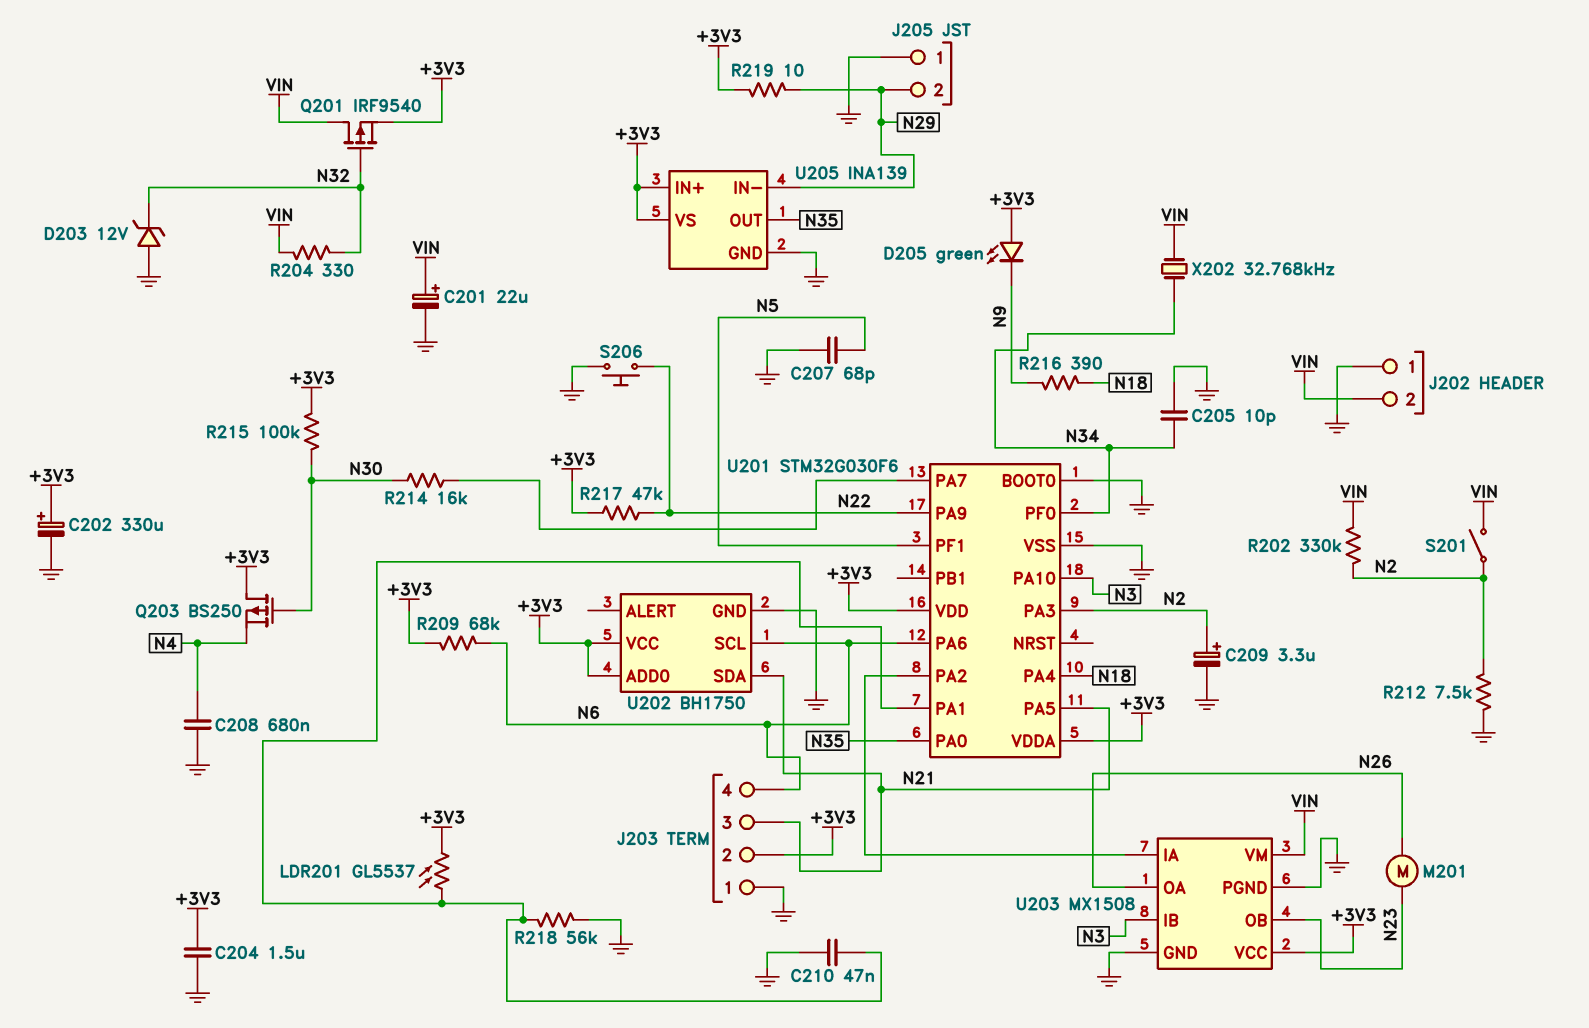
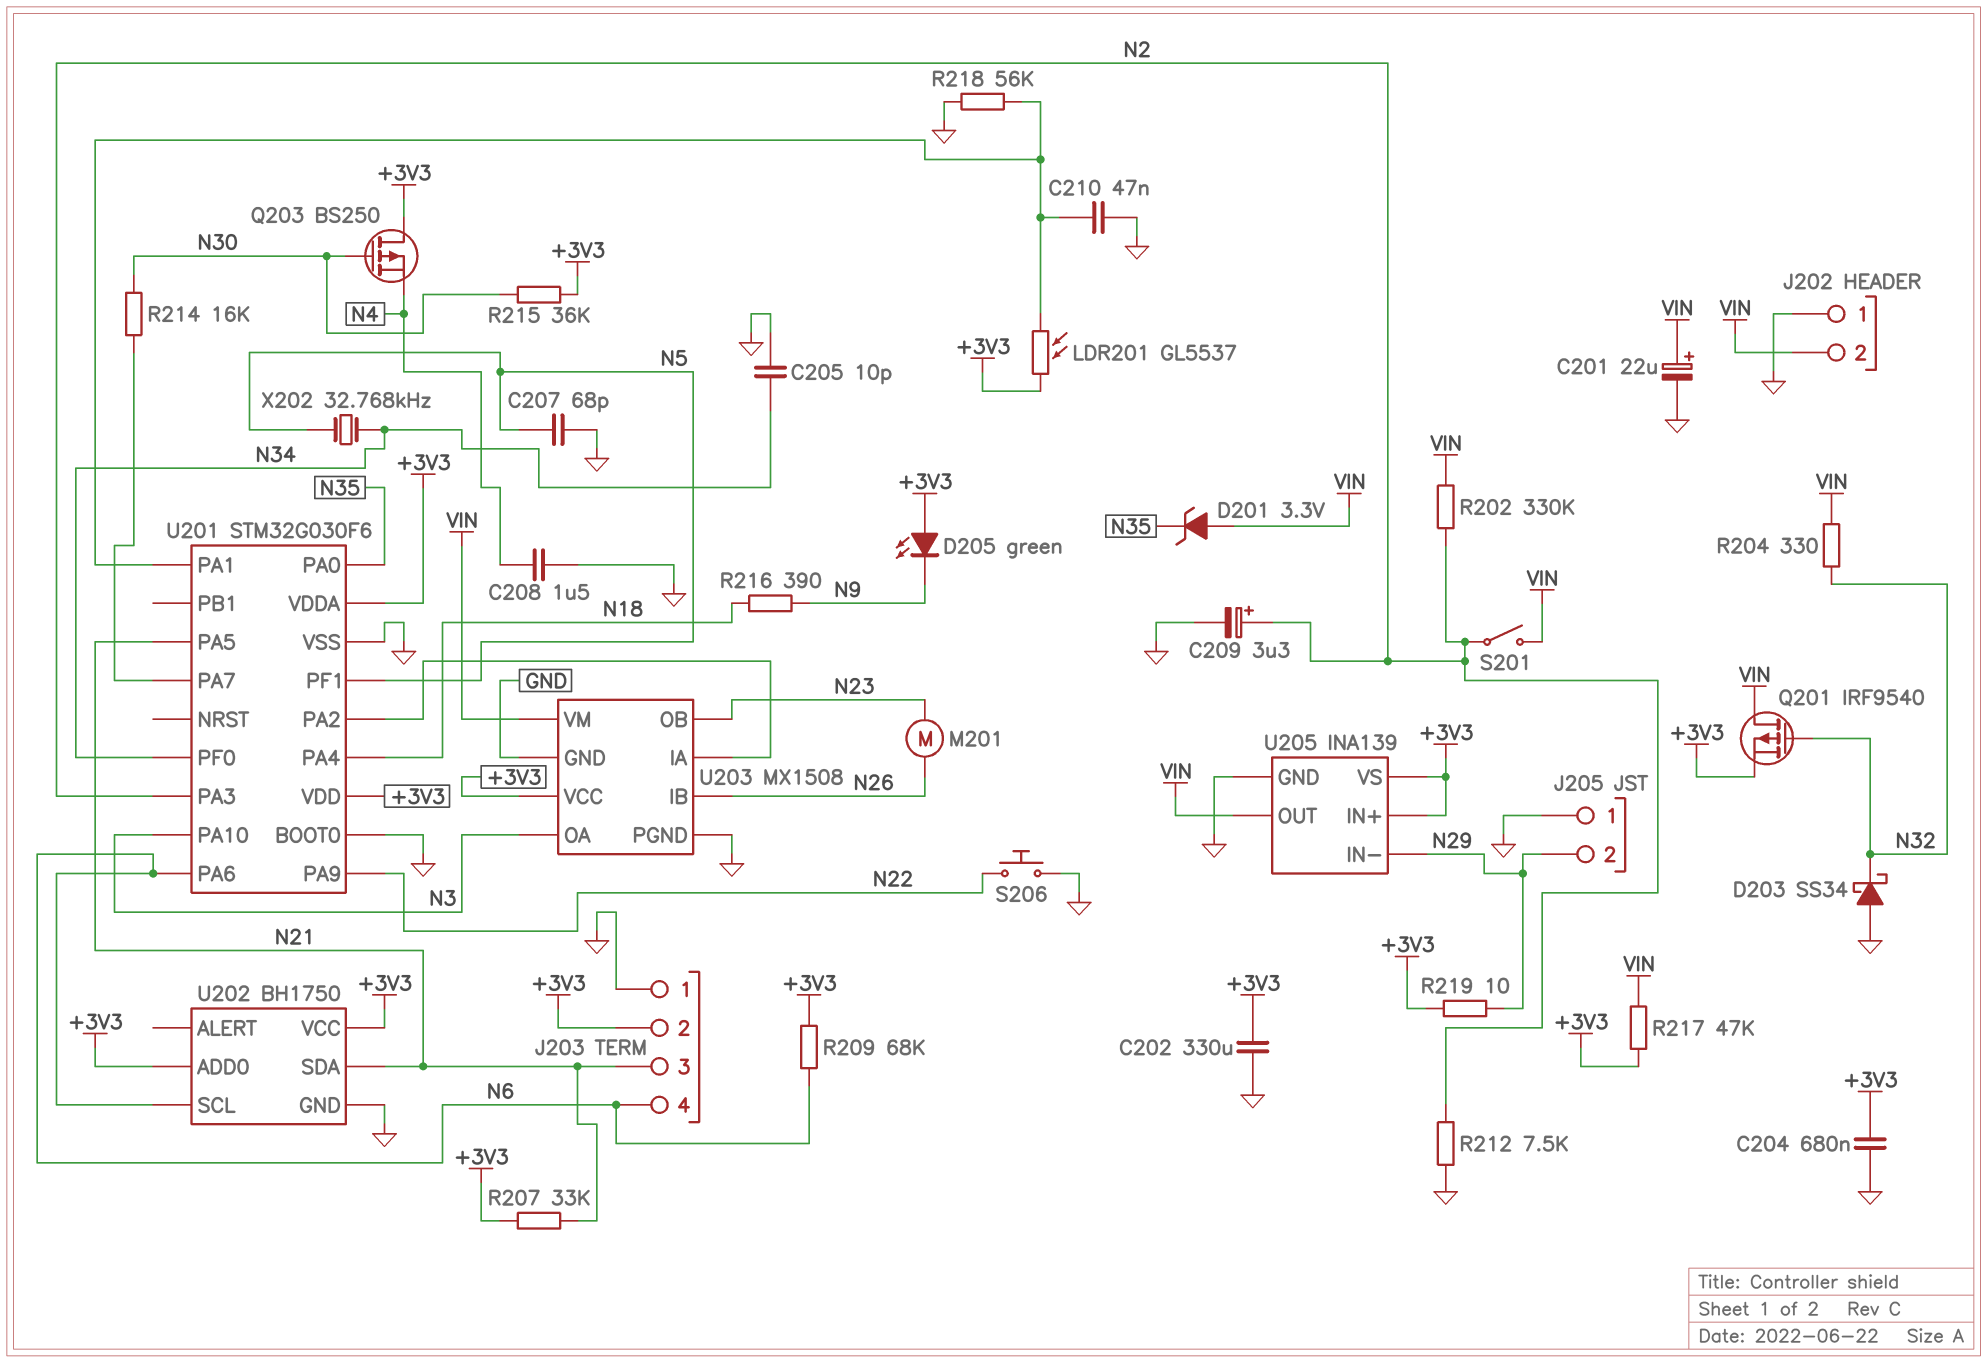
C202: 330uF (plus +3V3, minus GND) -> 330uF (+3V3, GND)
C204: 1.5uF (+3V3, GND) -> 680nF (+3V3, GND)
C208: 680nF (GND, N4) -> 1.5uF (GND, N4)
D201: none -> zener 3.3V (A VIN, K N35)
D203: zener 12V (A GND, K N32) -> schottky SS34 (A GND, K N32)
R207: none -> 33k (+3V3, N21)
R215: 100k (+3V3, N30) -> 36k (+3V3, N30)
R217: 47k (+3V3, N22) -> 47k (+3V3, VIN)
U203 pin IB: N3 -> N26
U203 pin OA: N26 -> N3
U205 pin OUT: N35 -> VIN
X202: 32.768kHz (N34, VIN) -> 32.768kHz (N5, N34)

